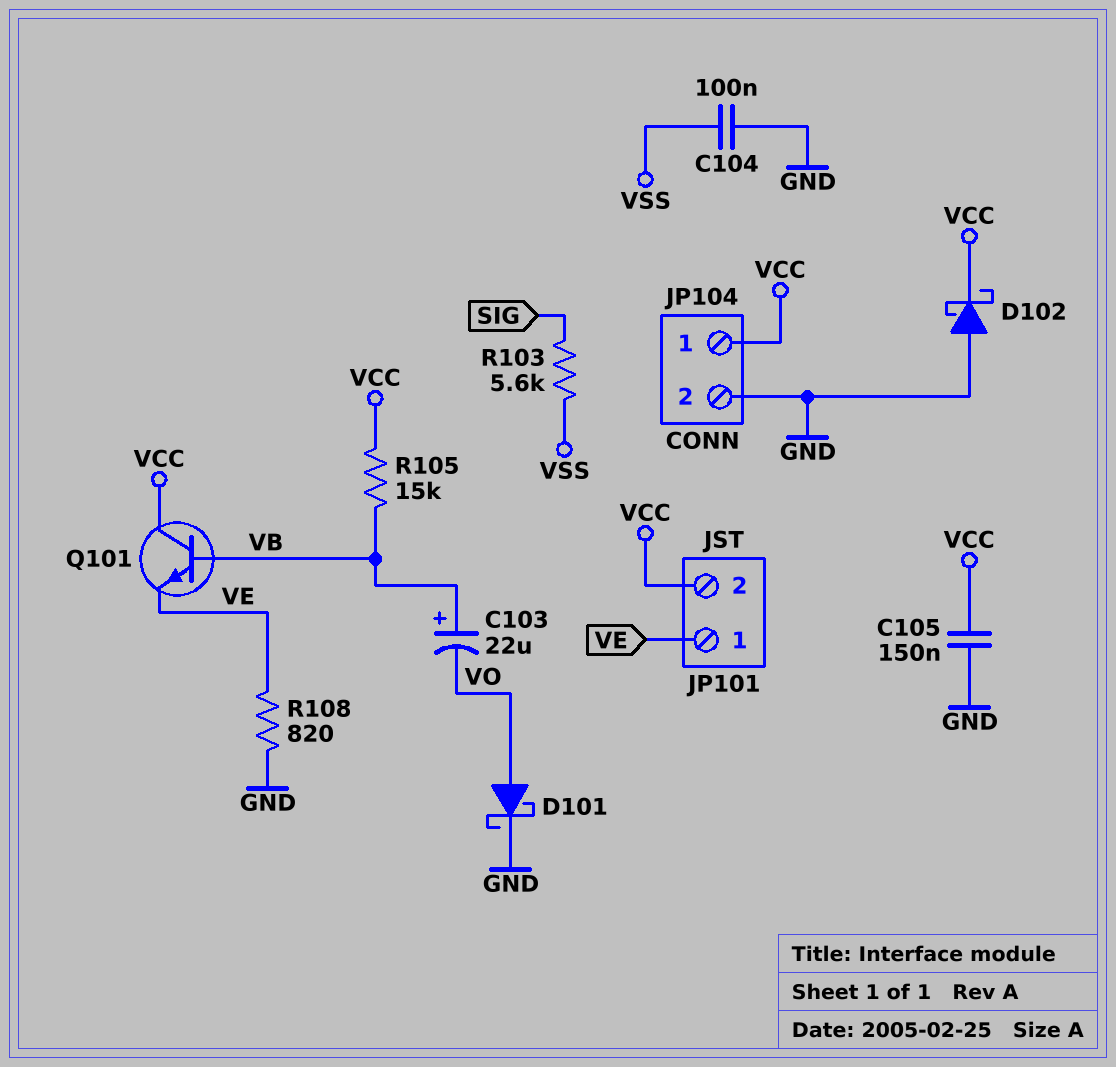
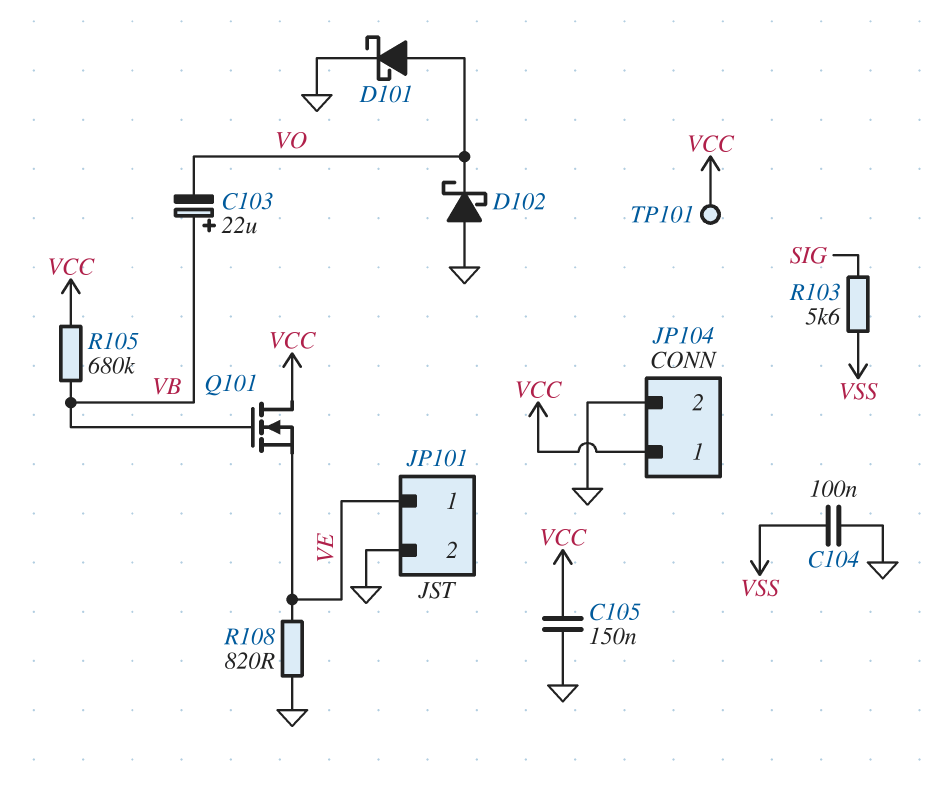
D102: schottky (A GND, K VCC) -> schottky (A GND, K VO)
JP101 pin 2: VCC -> GND
Q101: NPN (B VB, C VCC, E VE) -> NMOS (G VB, D VCC, S VE)
R105: 15k (VB, VCC) -> 680k (VB, VCC)
TP101: none -> test point (VCC)

